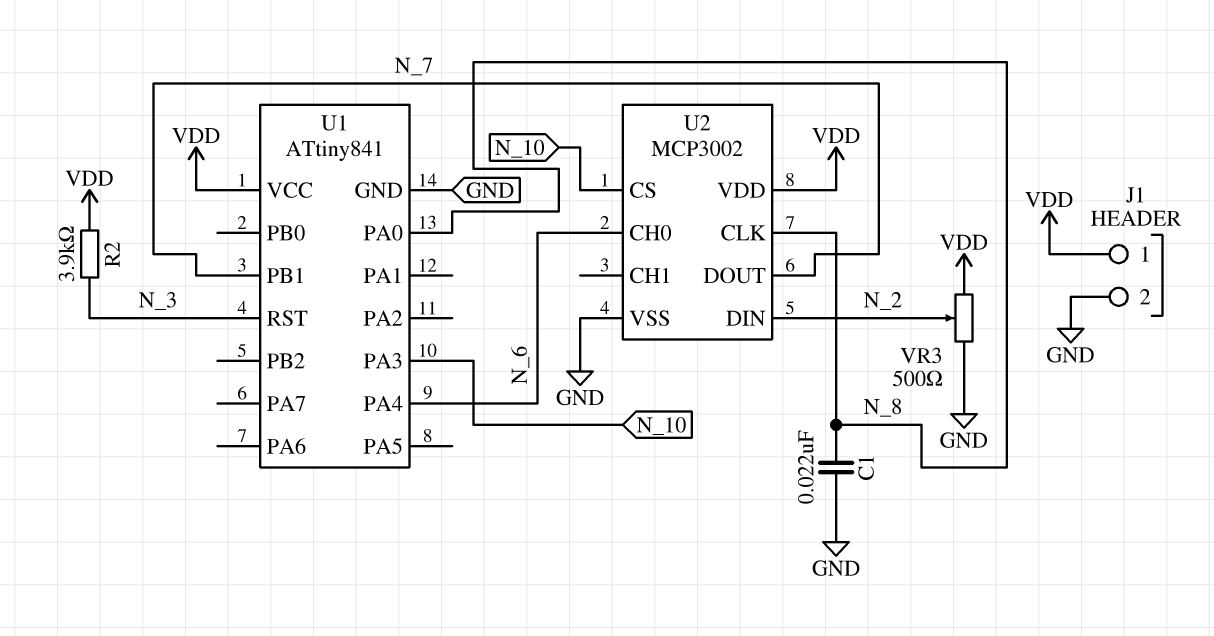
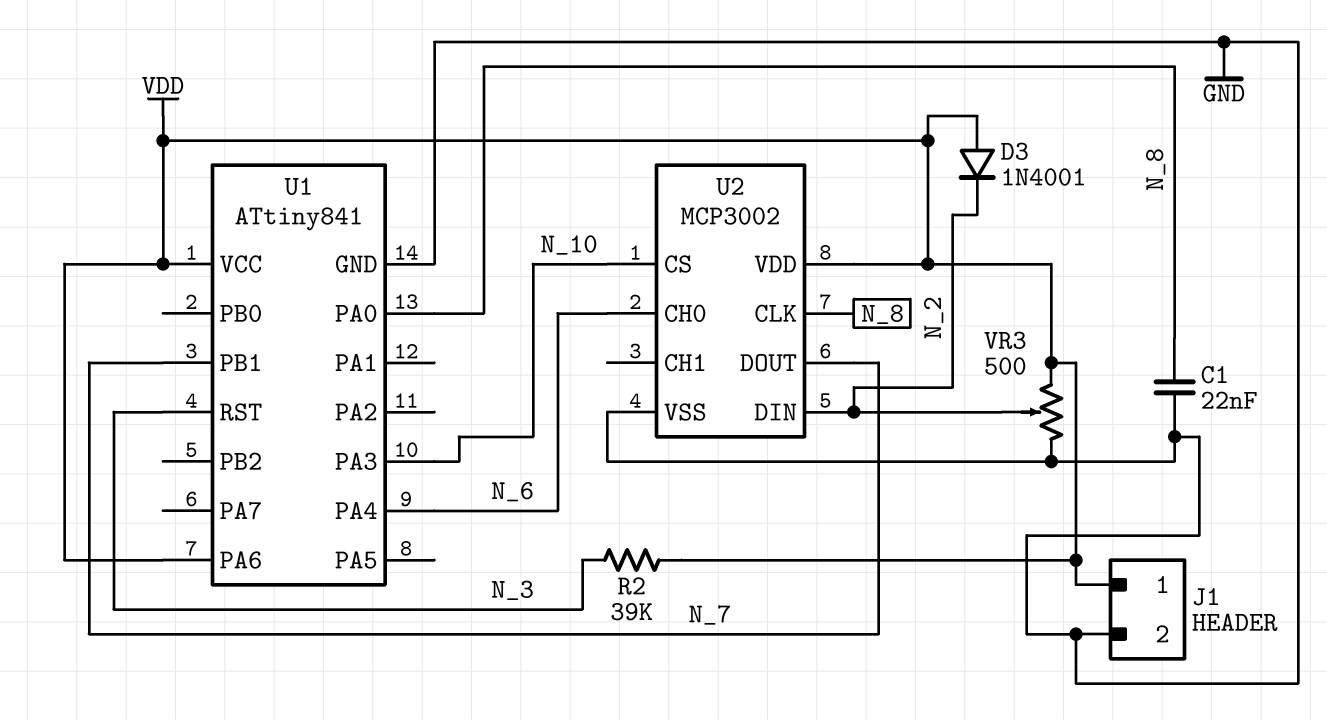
D3: none -> diode 1N4001 (A VDD, K N_2)
R2: 3.9k (N_3, VDD) -> 39k (N_3, VDD)
U1 pin PA6: none -> VDD

